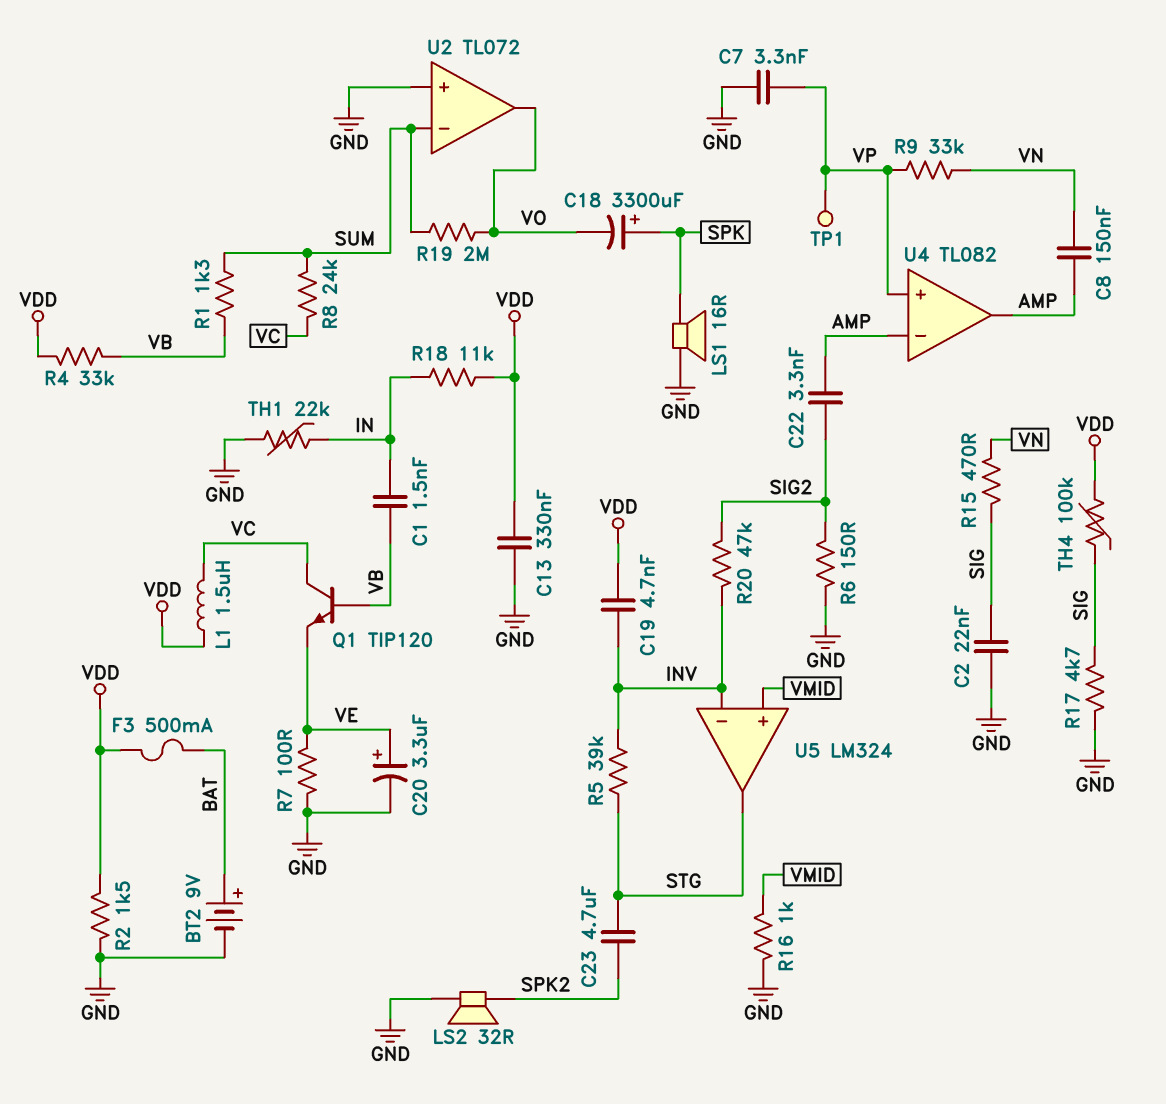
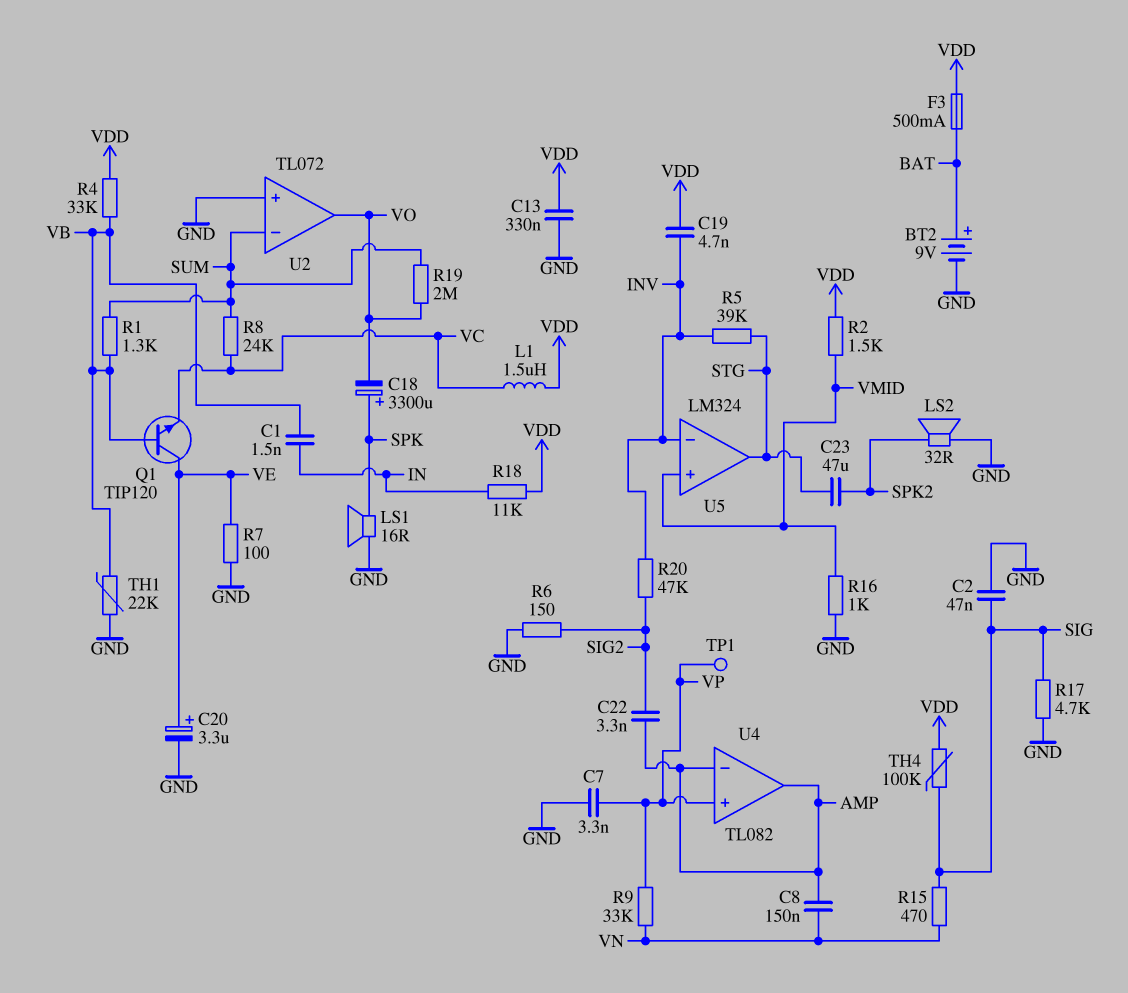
C2: 22nF (GND, SIG) -> 47nF (GND, SIG)
C23: 4.7uF (SPK2, STG) -> 47uF (SPK2, STG)
Q1: NPN TIP120 (B VB, C VC, E VE) -> NPN TIP120 (B VB, C VE, E VC)
R2: 1.5k (GND, VDD) -> 1.5k (VDD, VMID)
TH1: 22k (GND, IN) -> 22k (GND, VB)

